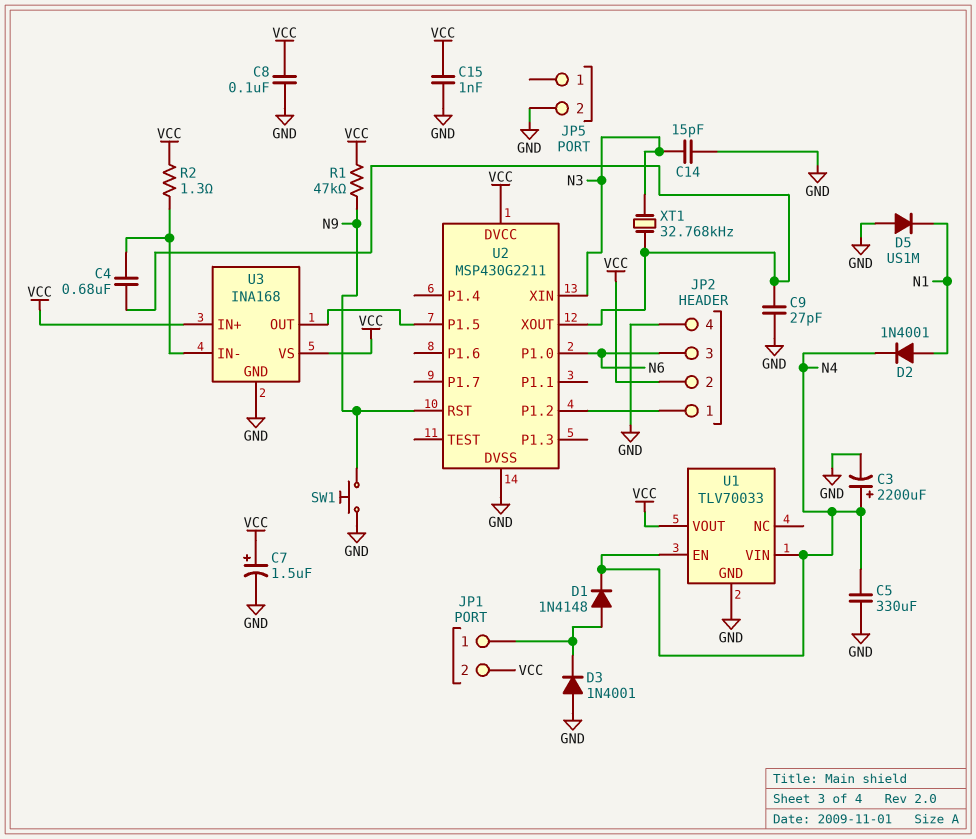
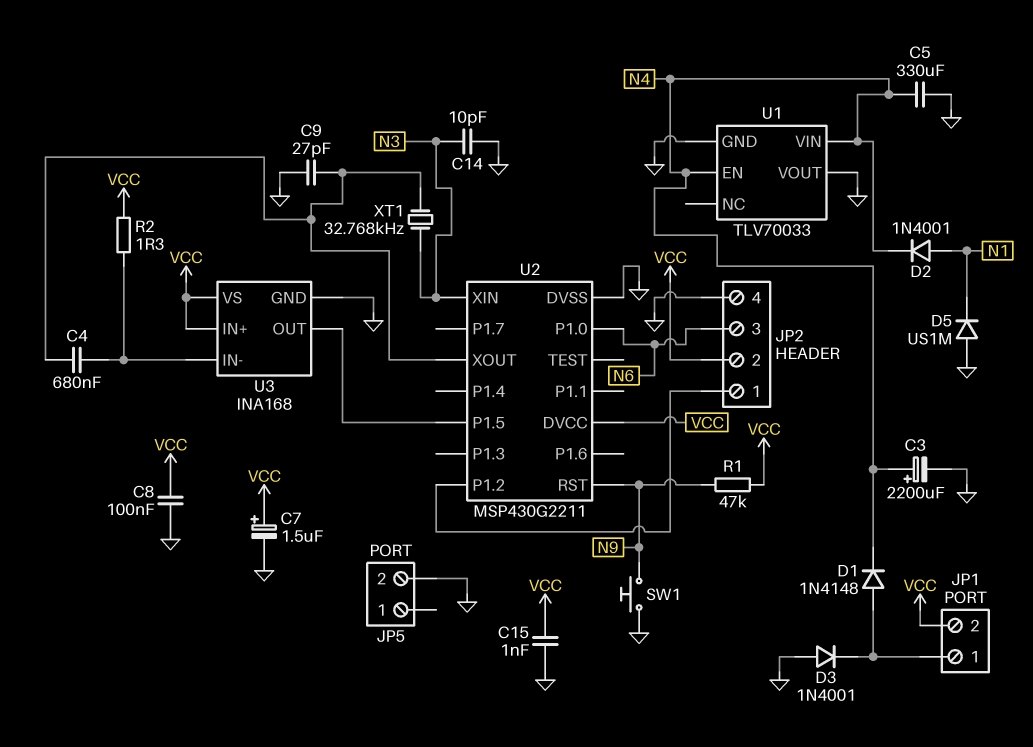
C14: 15pF (GND, N3) -> 10pF (GND, N3)
U1 pin VOUT: VCC -> GND

